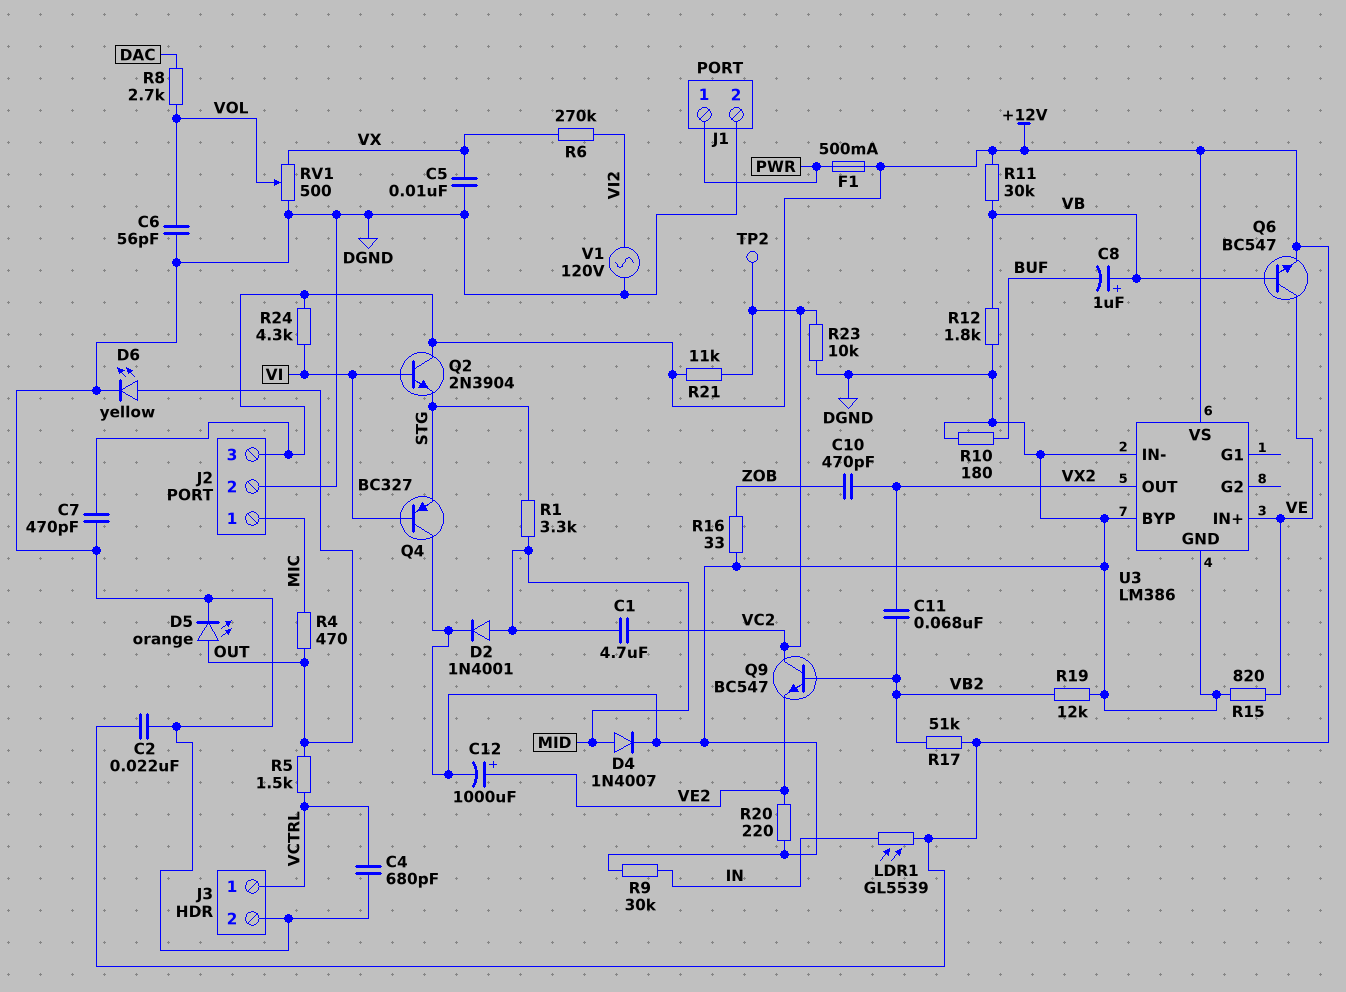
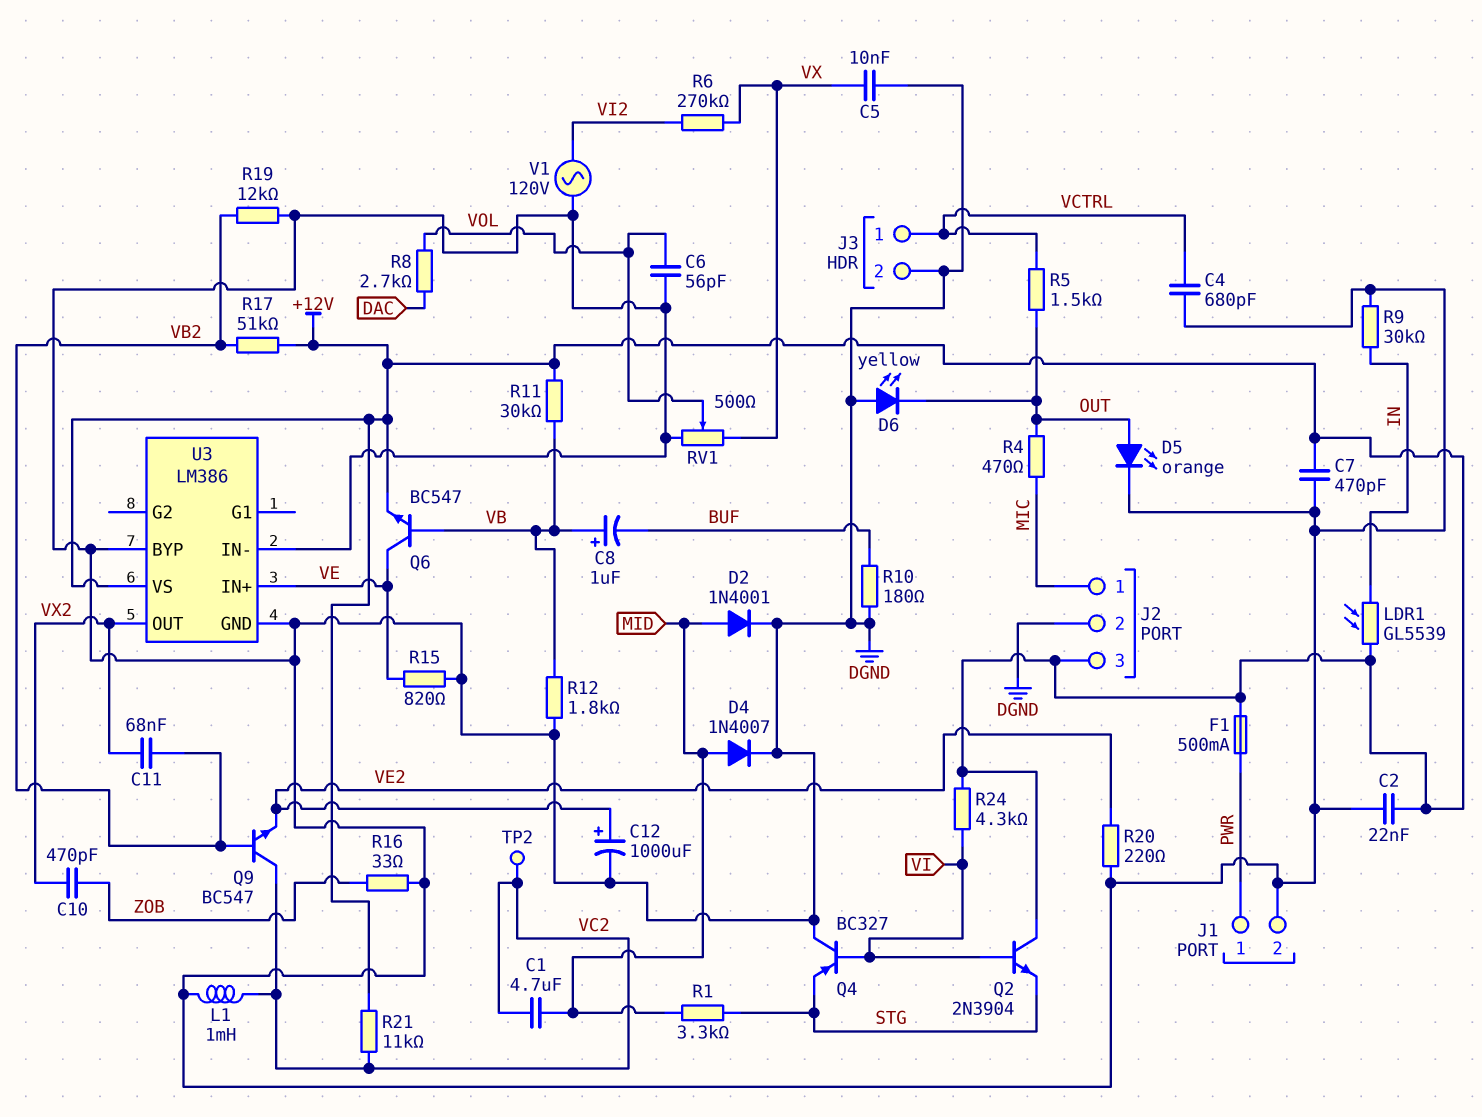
D6: LED yellow (A OUT, K DGND) -> LED yellow (A DGND, K OUT)
L1: none -> 1mH (DGND, VC2)
R23: 10k (DGND, VC2) -> none

